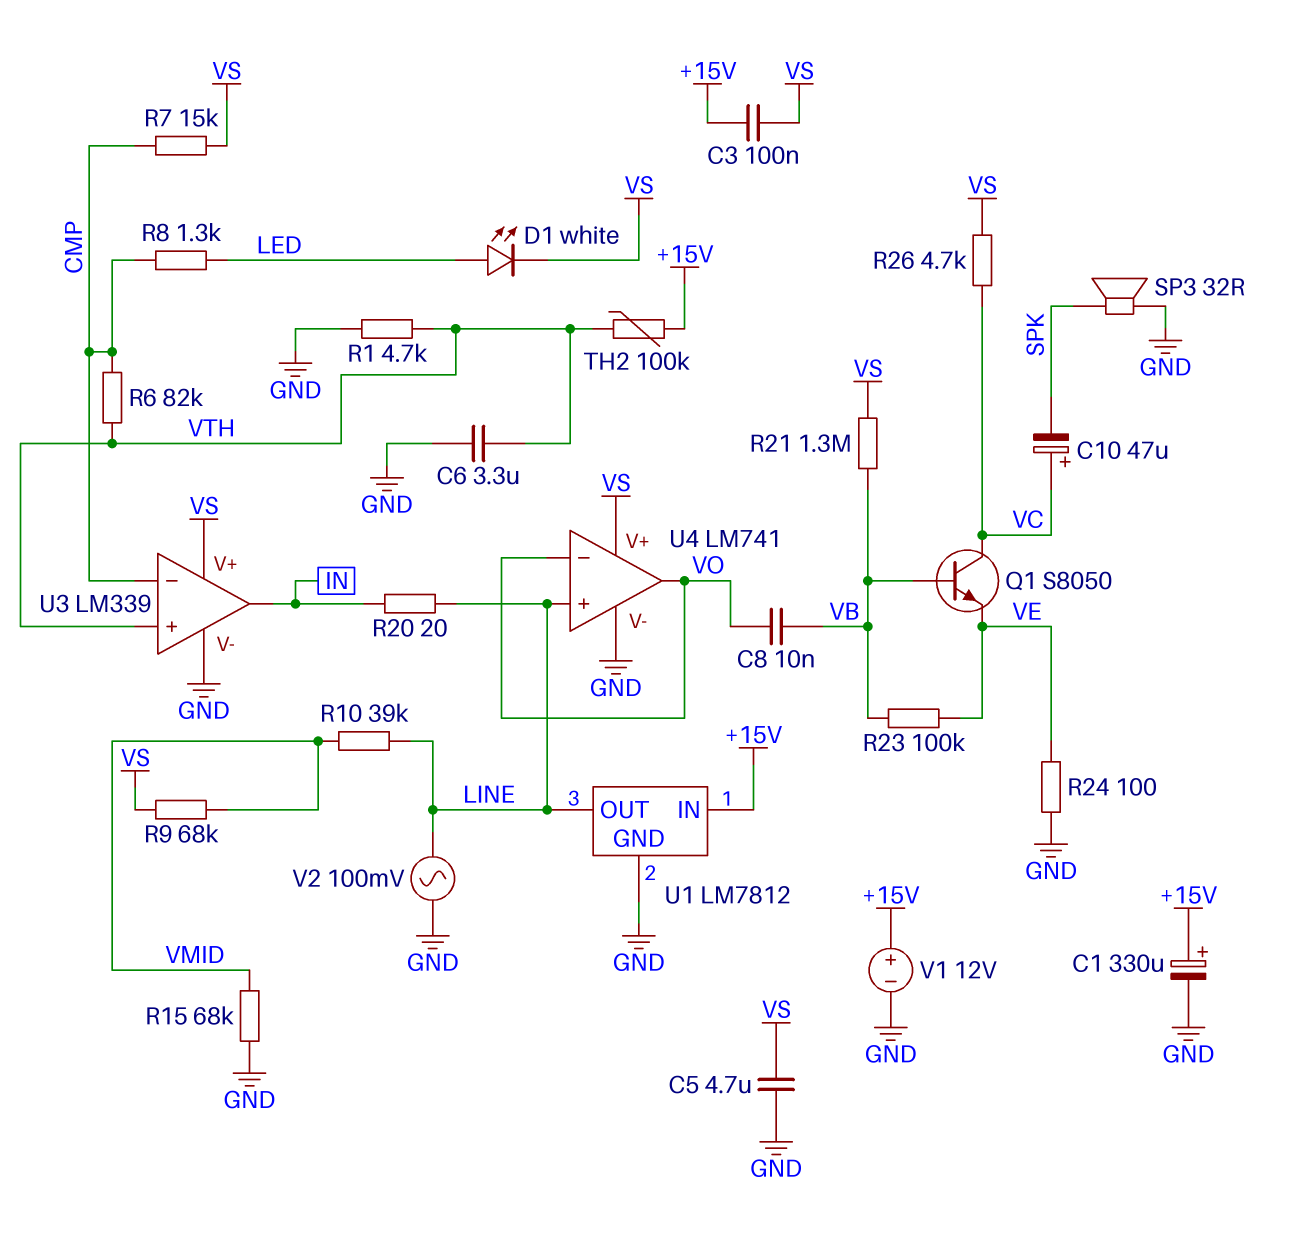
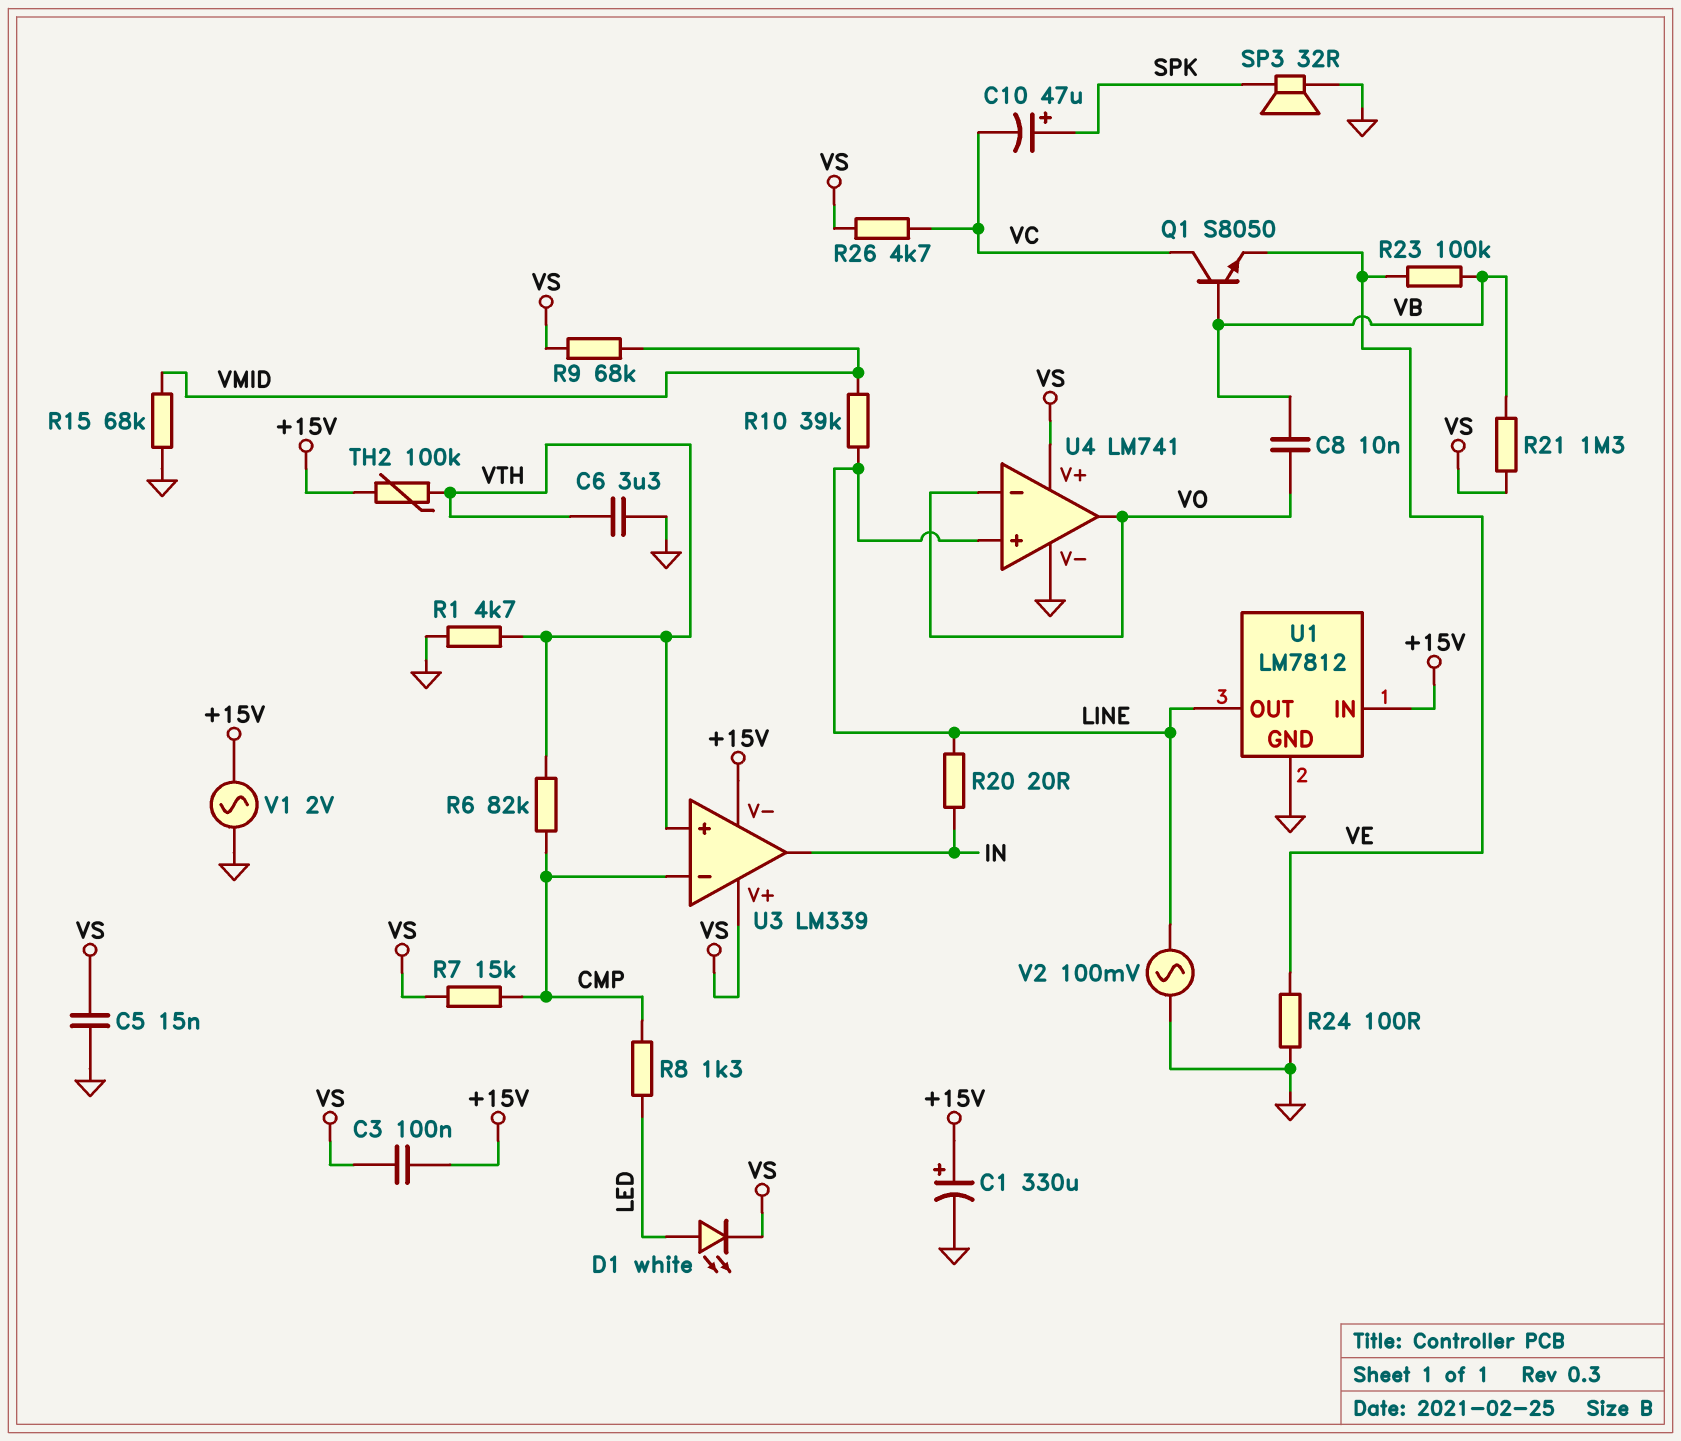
C5: 4.7uF (GND, VS) -> 15nF (GND, VS)
C10: 47uF (plus VC, minus SPK) -> 47uF (plus SPK, minus VC)
U3 pin V-: GND -> +15V
V1: 12V (plus +15V, minus GND) -> AC 2V (+15V, GND)

